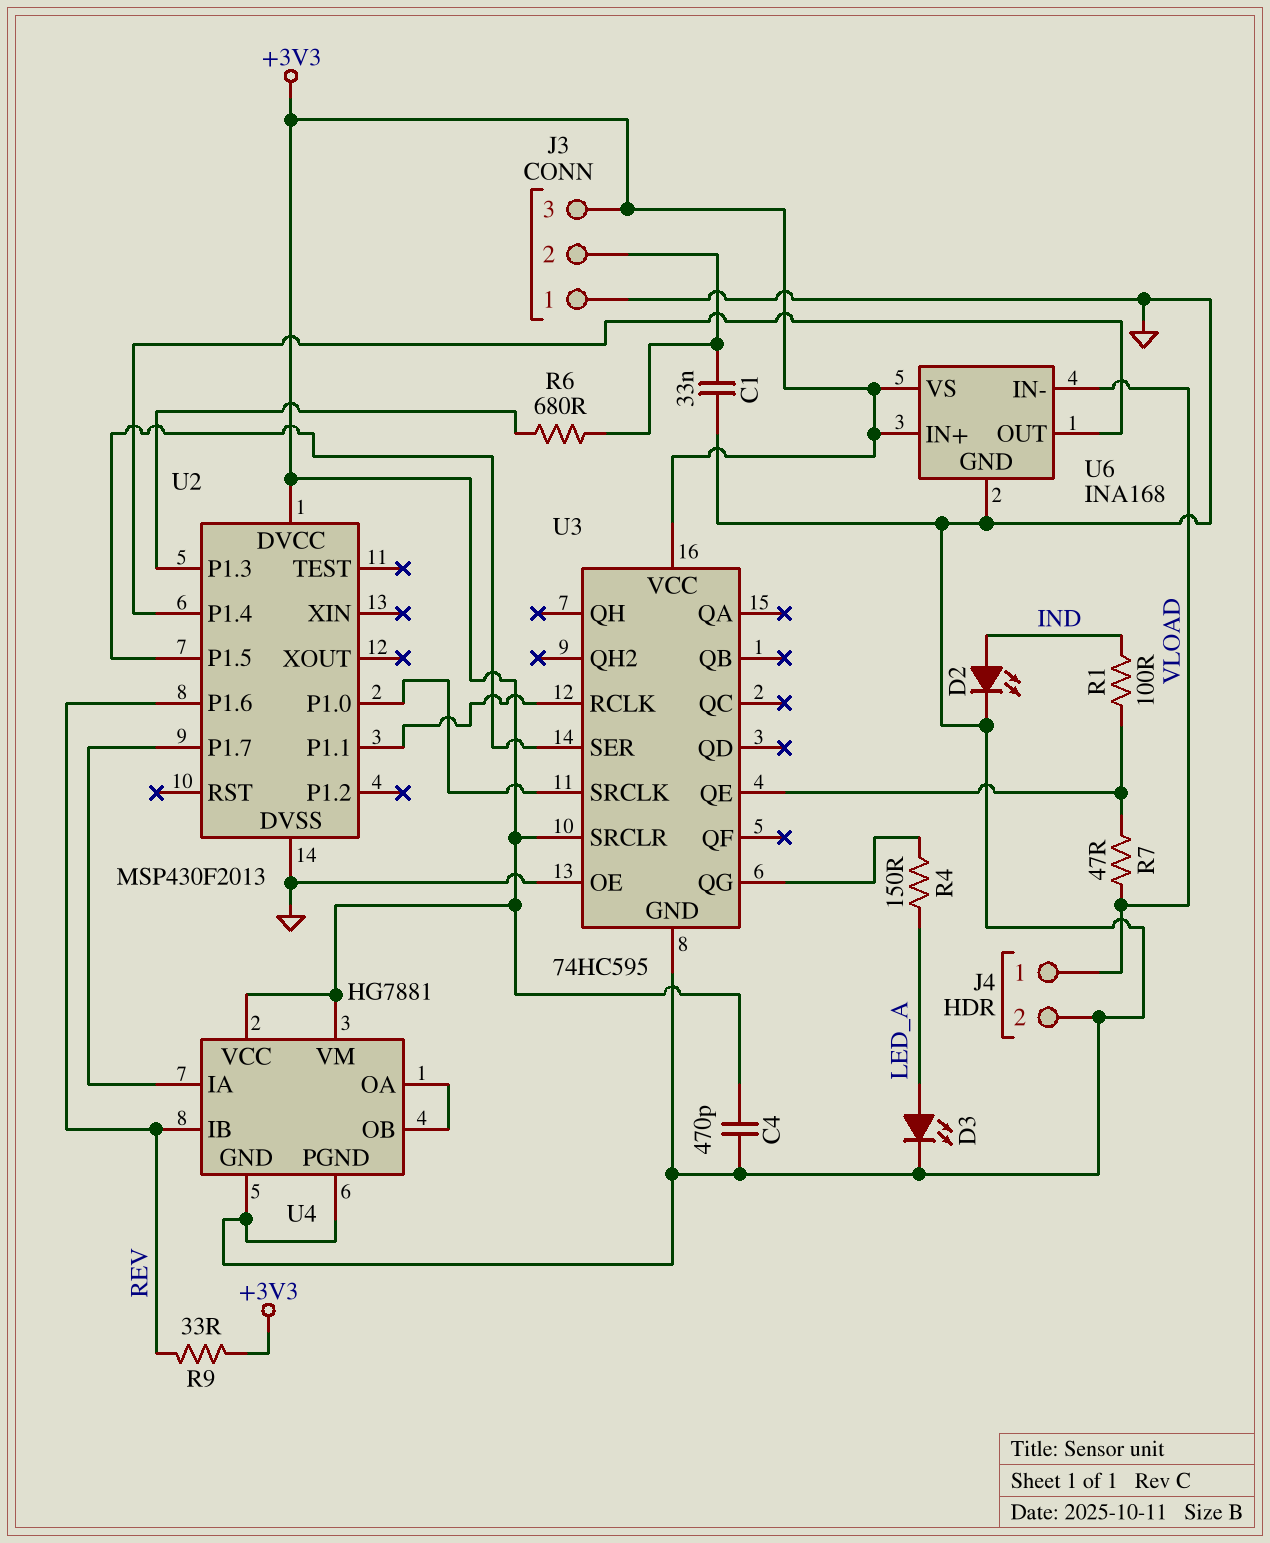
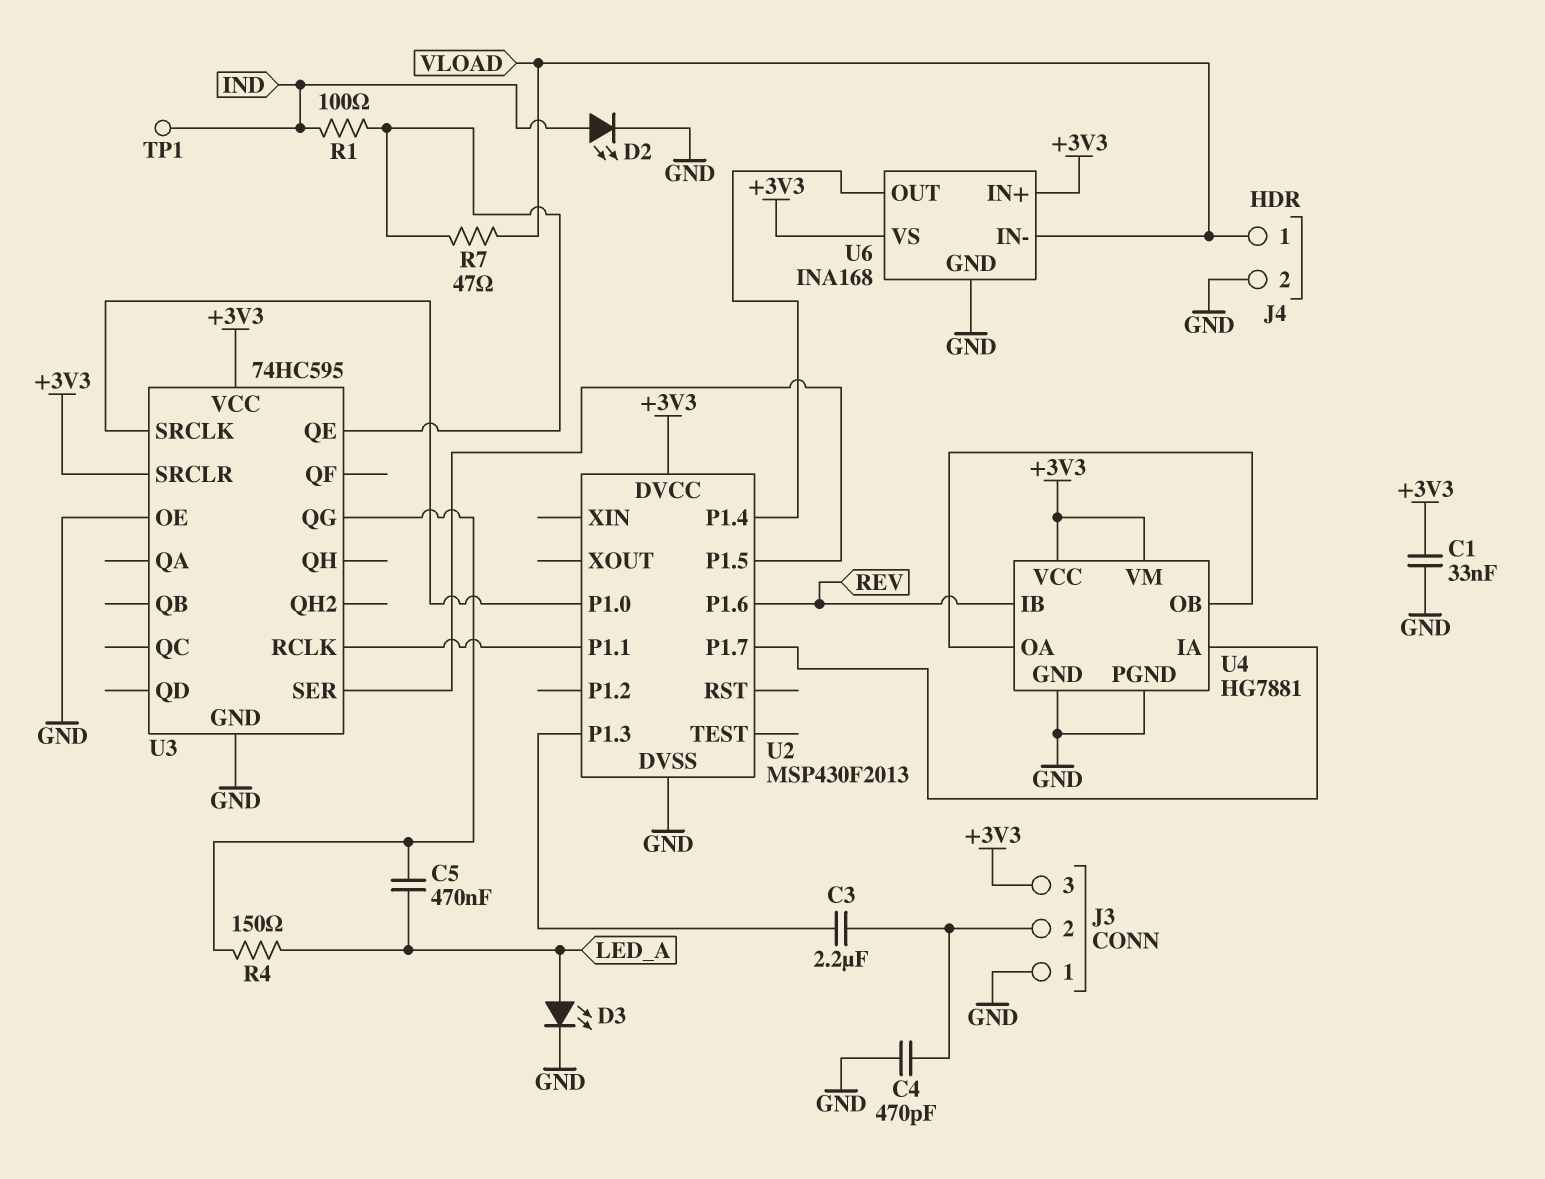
C1: 33nF (GND, J3/2) -> 33nF (+3V3, GND)
C3: none -> 2.2uF (J3/2, U2/P1.3)
C4: 470pF (+3V3, GND) -> 470pF (GND, J3/2)
C5: none -> 470nF (LED_A, U3/QG)
R6: 680 (J3/2, U2/P1.3) -> none
R9: 33 (+3V3, REV) -> none
TP1: none -> test point (IND)

